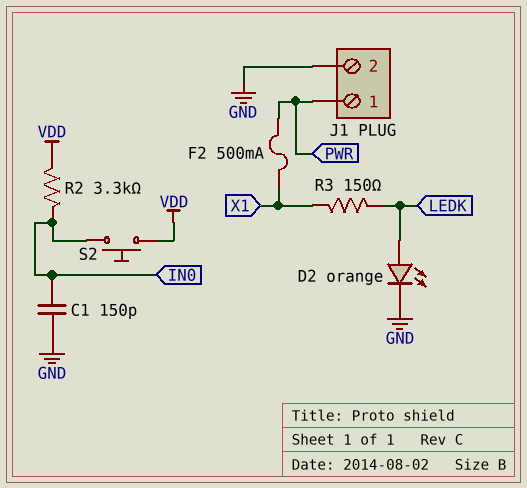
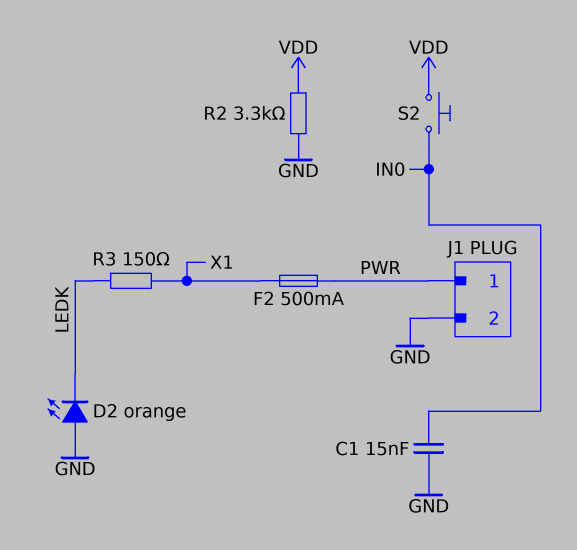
C1: 150pF (GND, IN0) -> 15nF (GND, IN0)
D2: LED orange (A LEDK, K GND) -> LED orange (A GND, K LEDK)
R2: 3.3k (IN0, VDD) -> 3.3k (GND, VDD)

